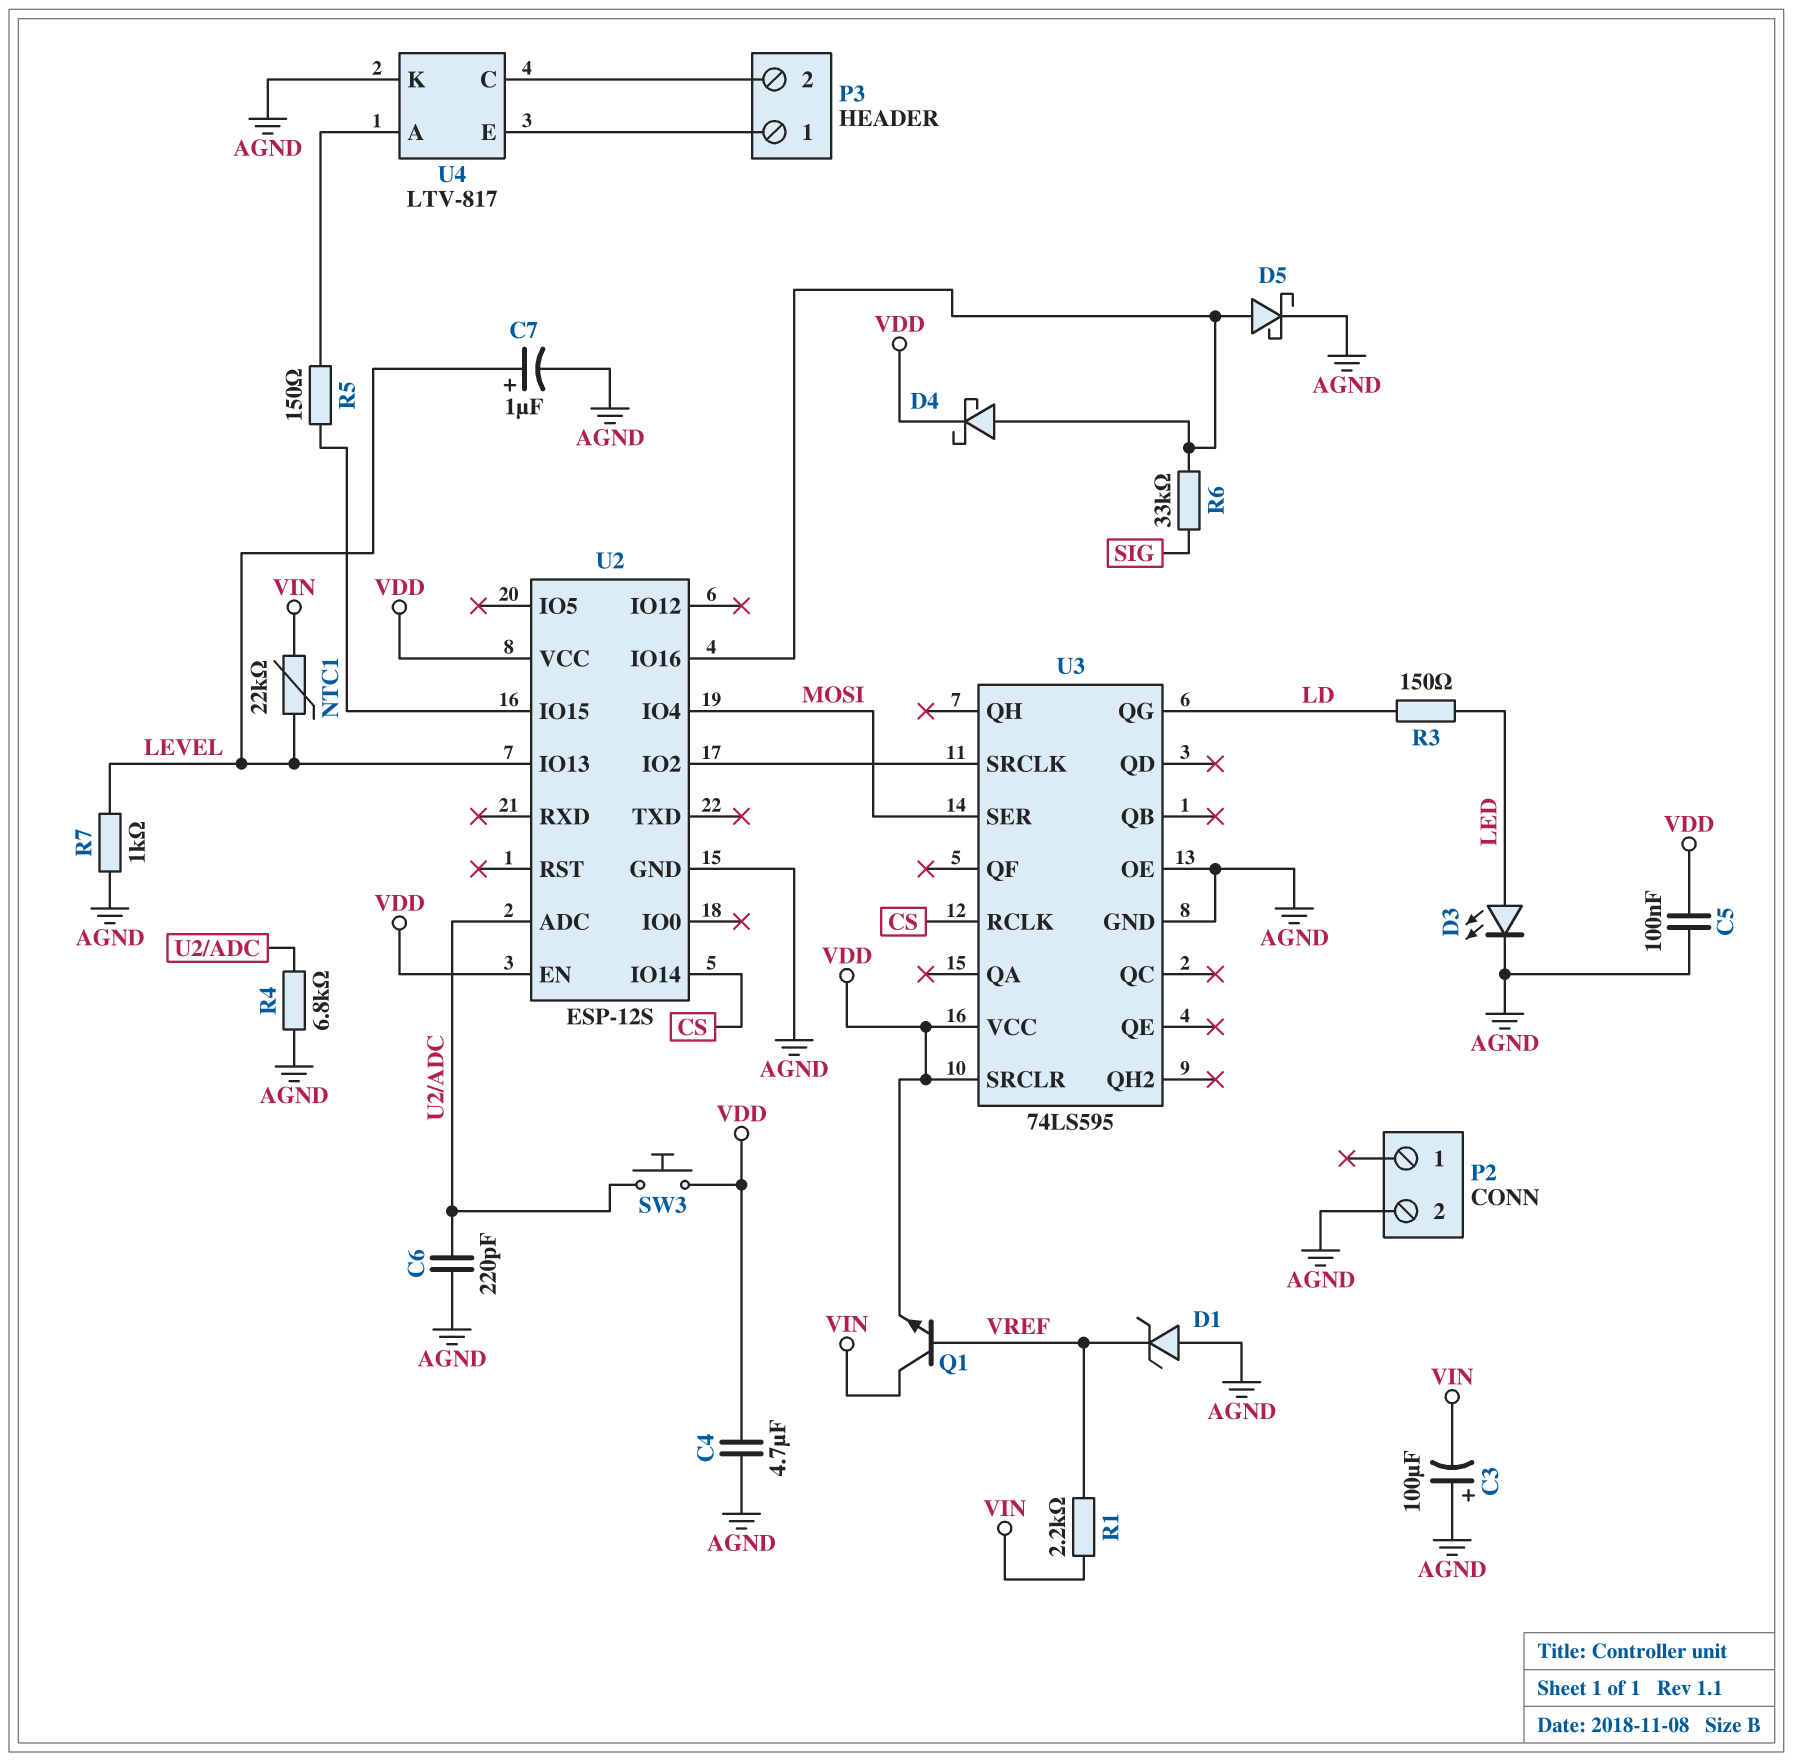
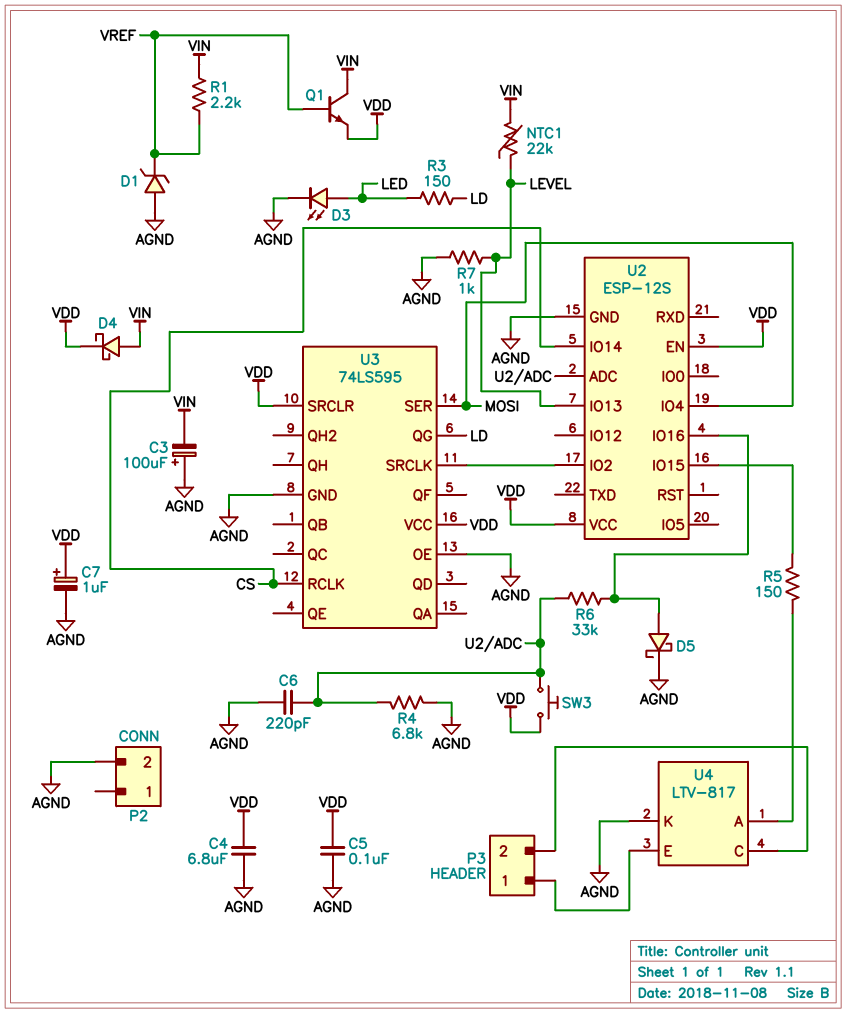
C4: 4.7uF (AGND, VDD) -> 6.8uF (AGND, VDD)
C7: 1uF (plus LEVEL, minus AGND) -> 1uF (plus VDD, minus AGND)
D4: schottky (A U2/IO16, K VDD) -> schottky (A VIN, K VDD)
R6: 33k (SIG, U2/IO16) -> 33k (U2/ADC, U2/IO16)

